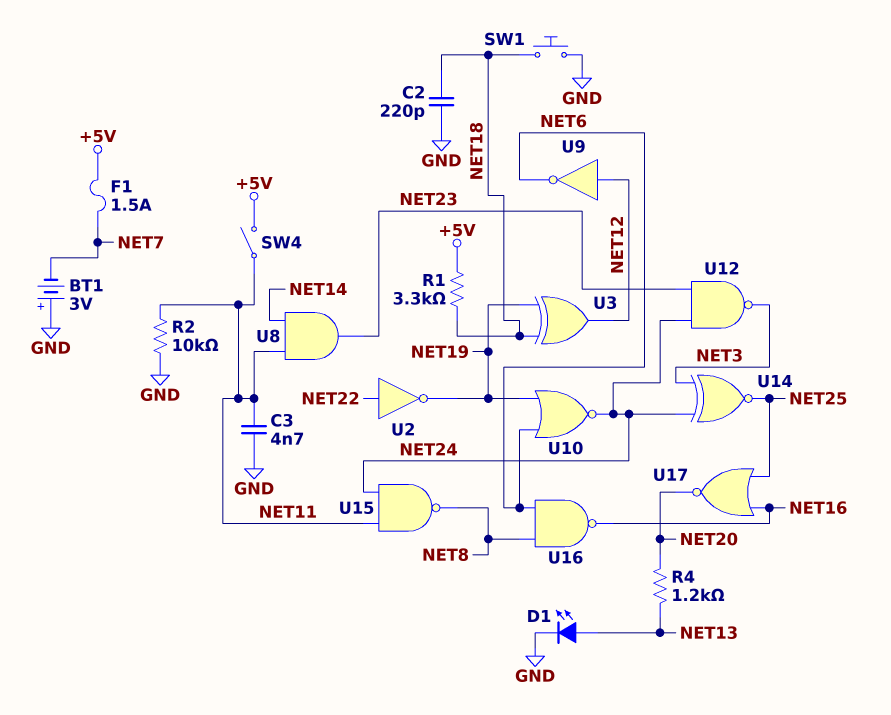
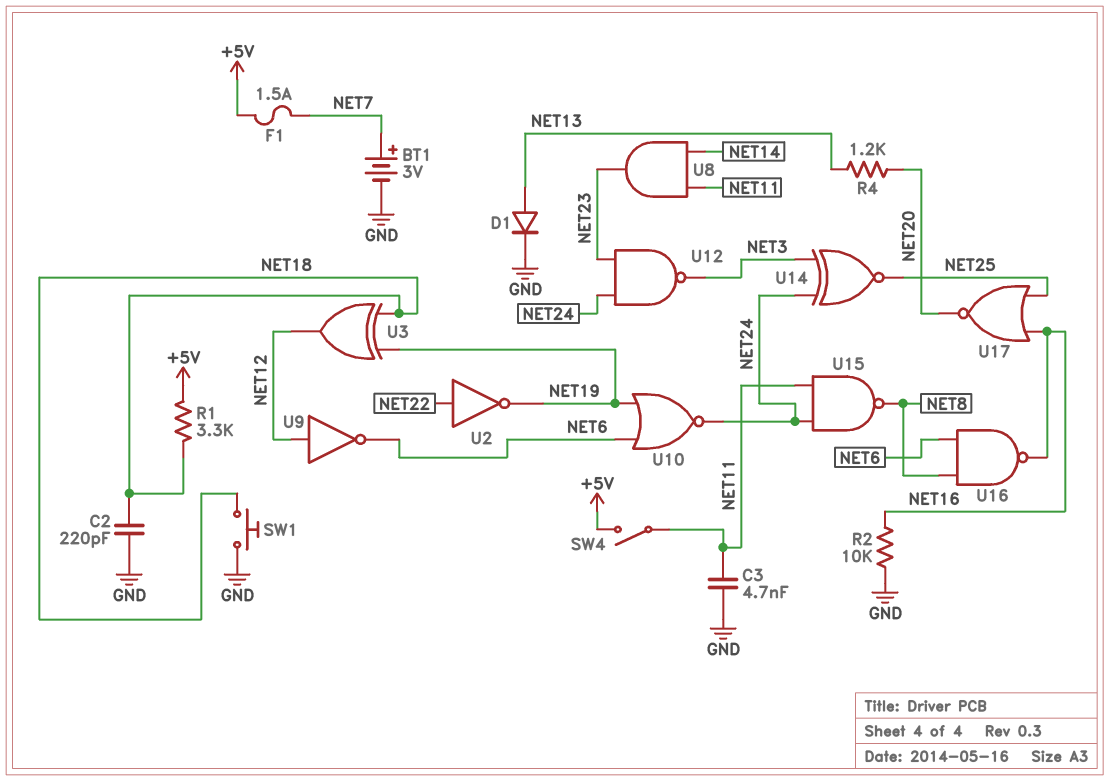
BT1: 3V (plus GND, minus NET7) -> 3V (plus NET7, minus GND)
D1: LED (A NET13, K GND) -> diode (A NET13, K GND)
R2: 10k (GND, NET11) -> 10k (GND, NET16)

